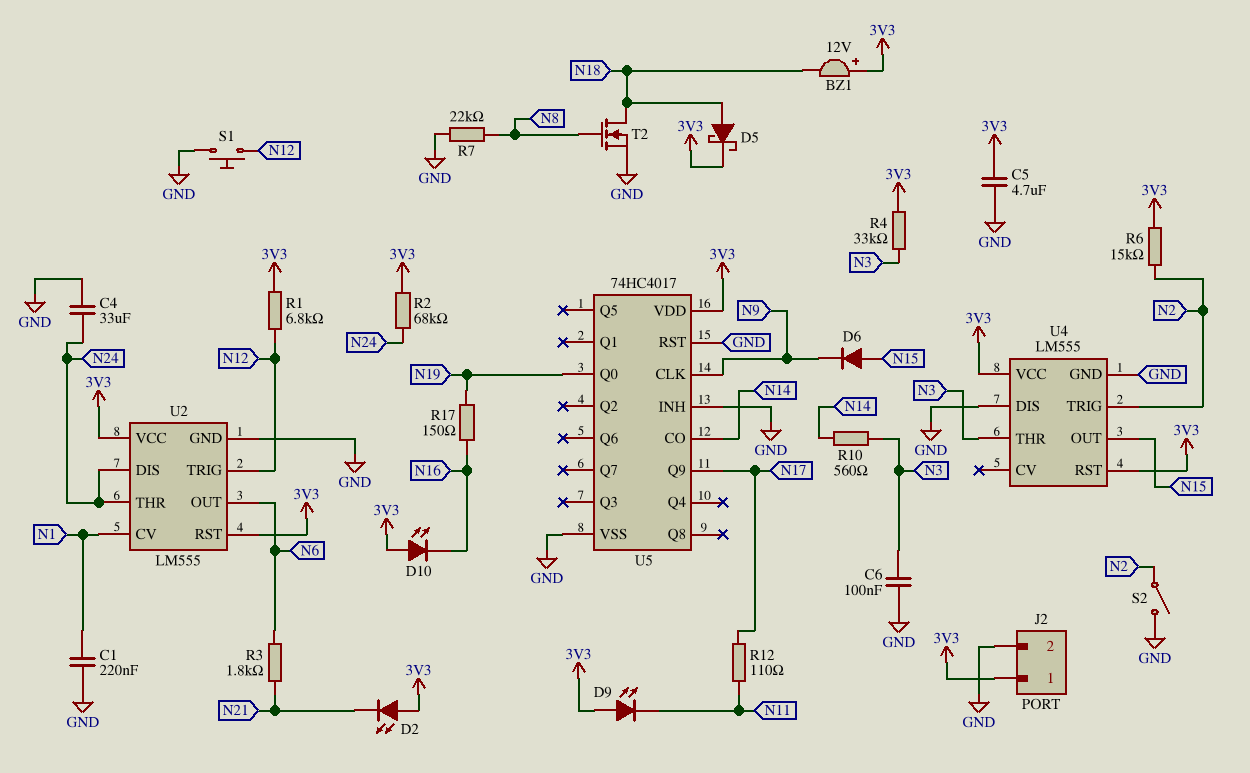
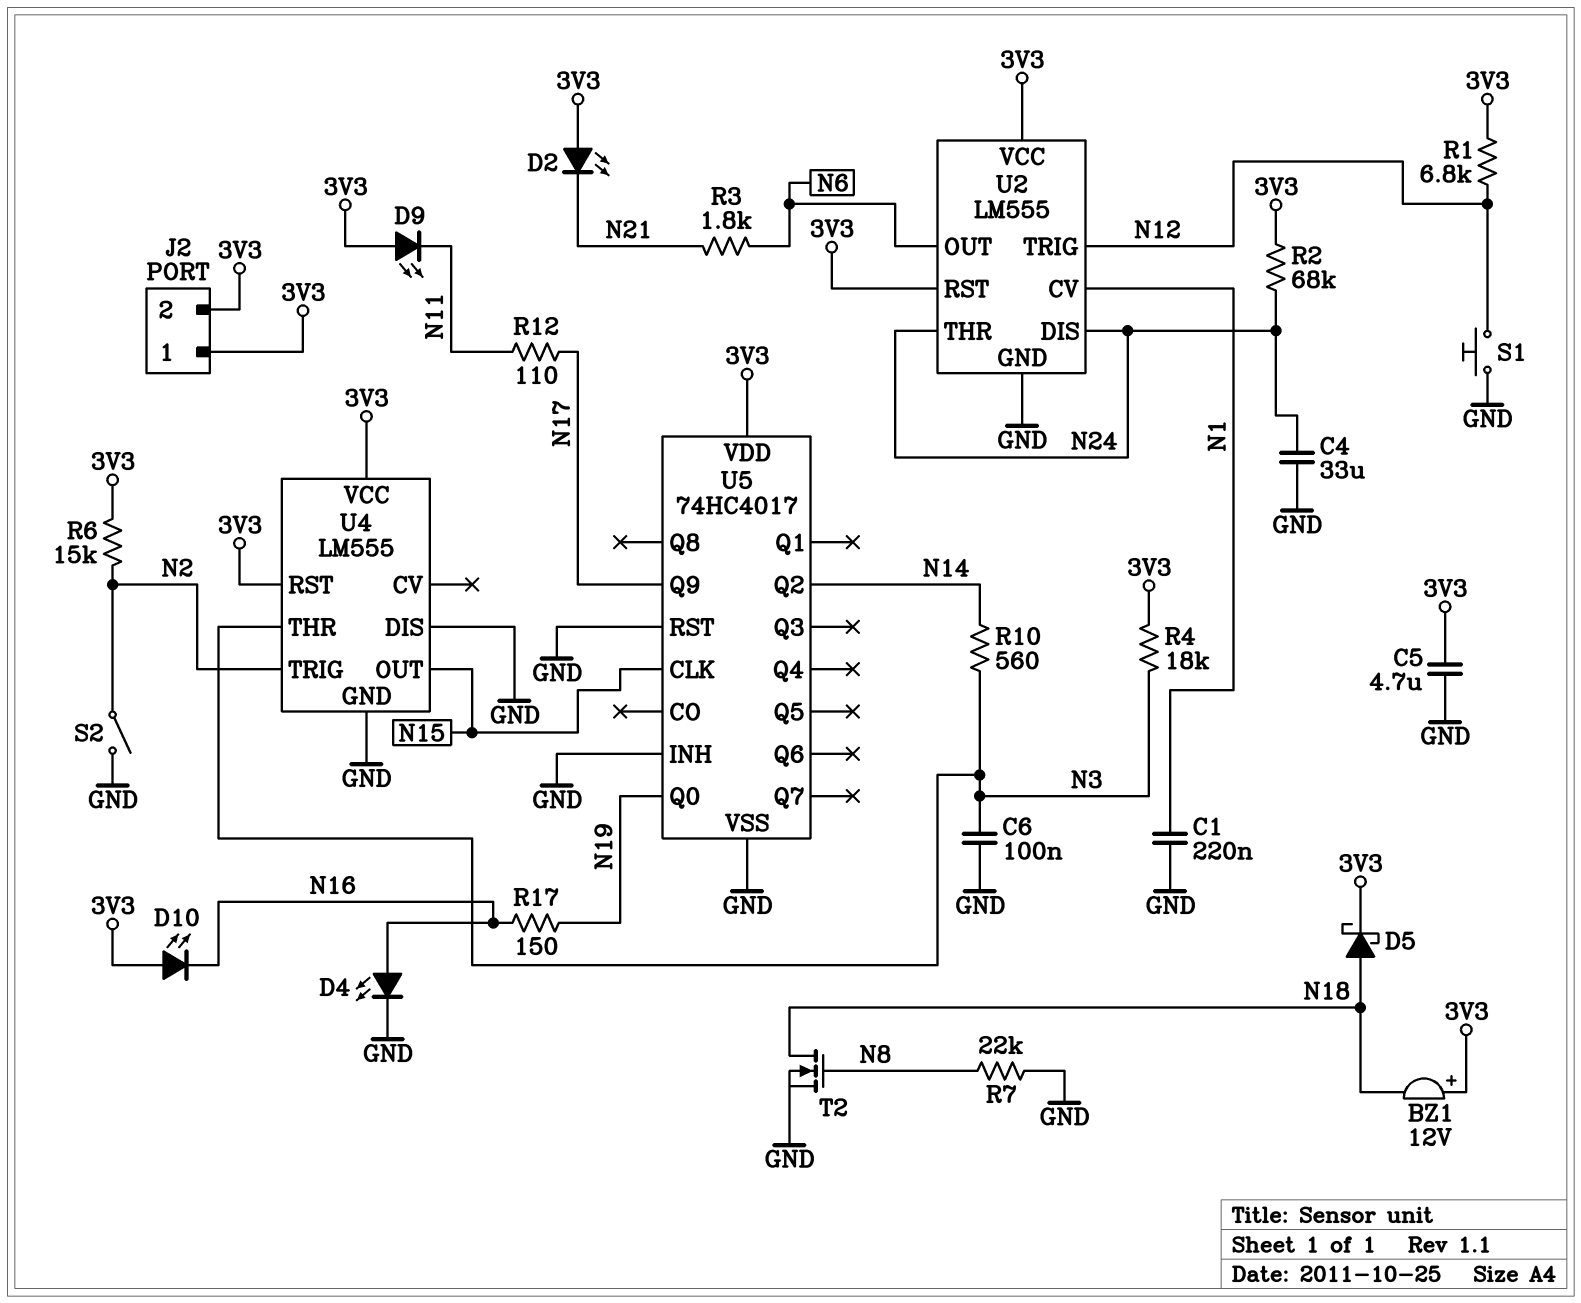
D4: none -> LED (A N16, K GND)
D6: diode (A N15, K N9) -> none
J2 pin 2: GND -> 3V3
R4: 33k (3V3, N3) -> 18k (3V3, N3)
U5 pin CLK: N9 -> N15
U5 pin CO: N14 -> none
U5 pin Q2: none -> N14

